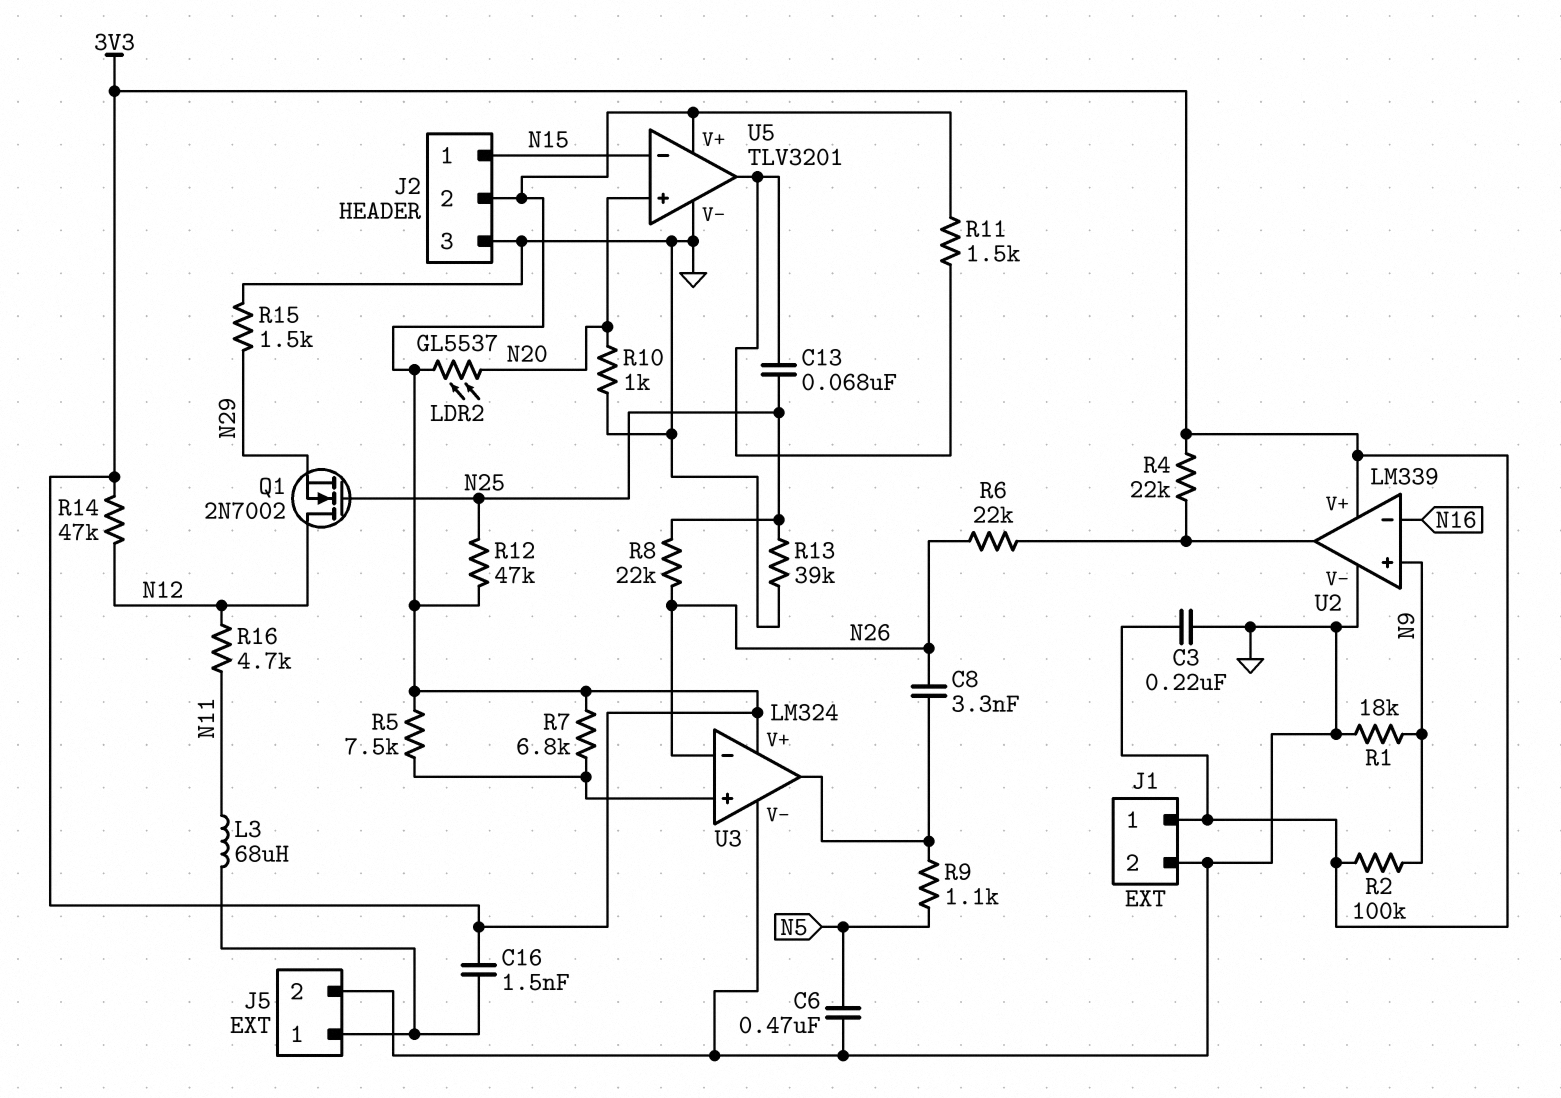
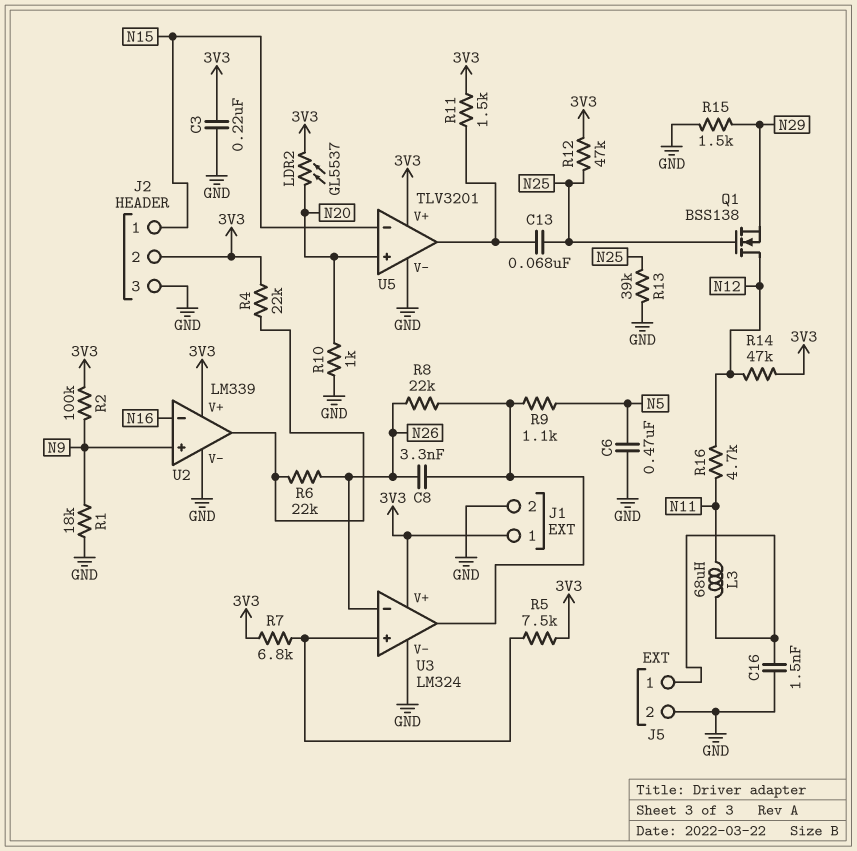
C16: 1.5nF (3V3, J5/1) -> 1.5nF (GND, J5/1)
Q1: NMOS 2N7002 (G N25, D N12, S N29) -> NMOS BSS138 (G N25, D N12, S N29)
R8: 22k (N25, N26) -> 22k (N26, U3/out)

